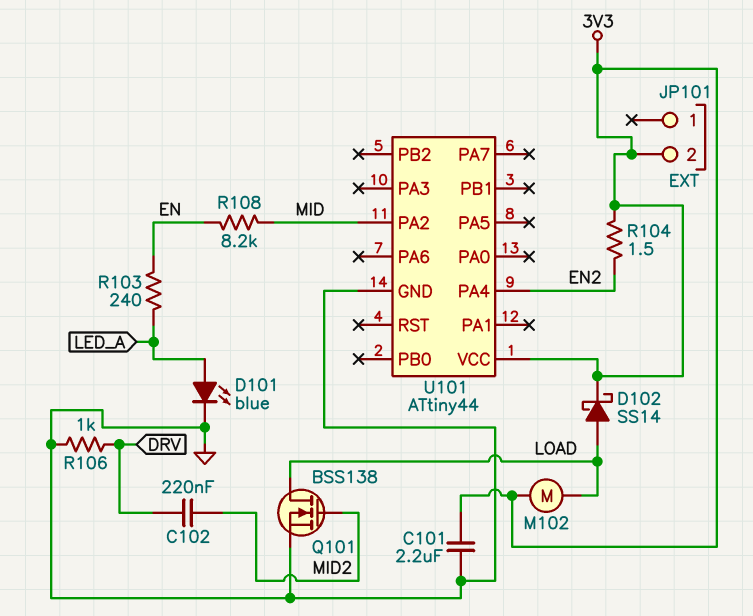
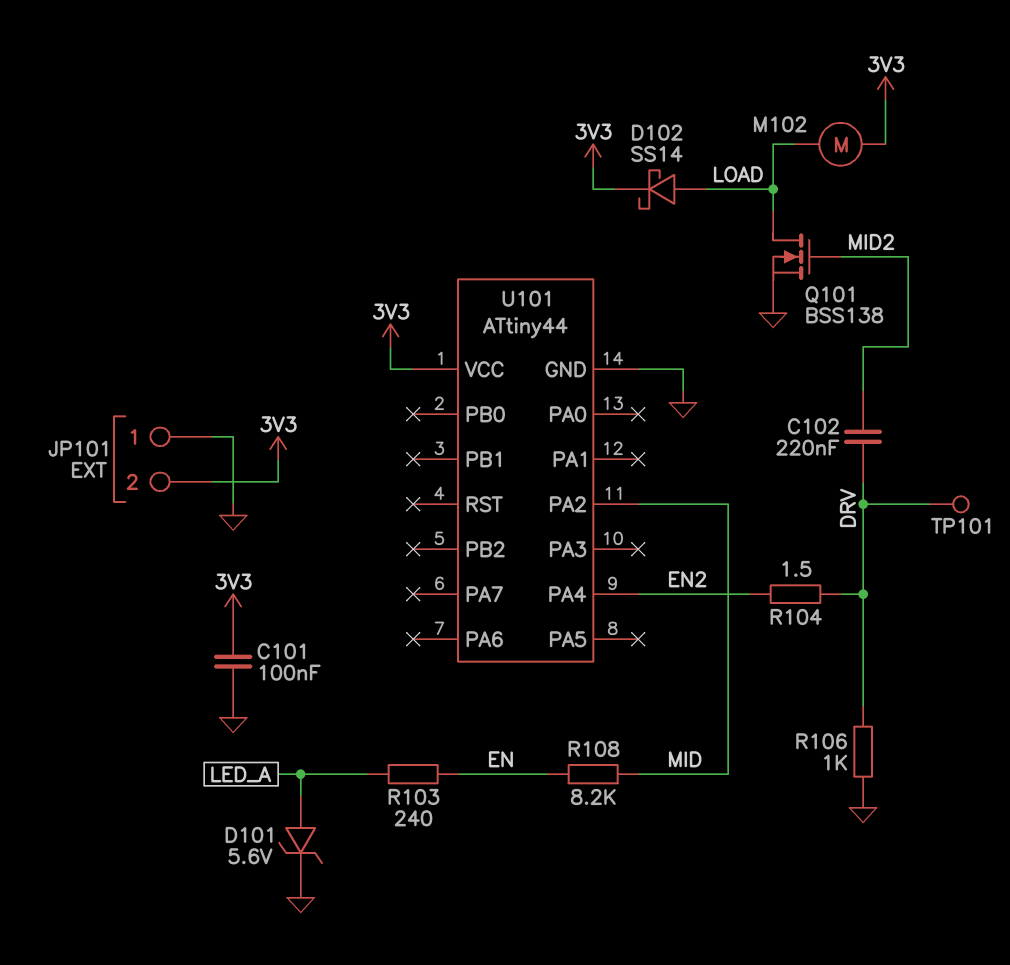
C101: 2.2uF (3V3, GND) -> 100nF (3V3, GND)
D101: LED blue (A LED_A, K GND) -> zener 5.6V (A LED_A, K GND)
JP101 pin 1: none -> GND
R104: 1.5 (3V3, EN2) -> 1.5 (DRV, EN2)
TP101: none -> test point (DRV)

